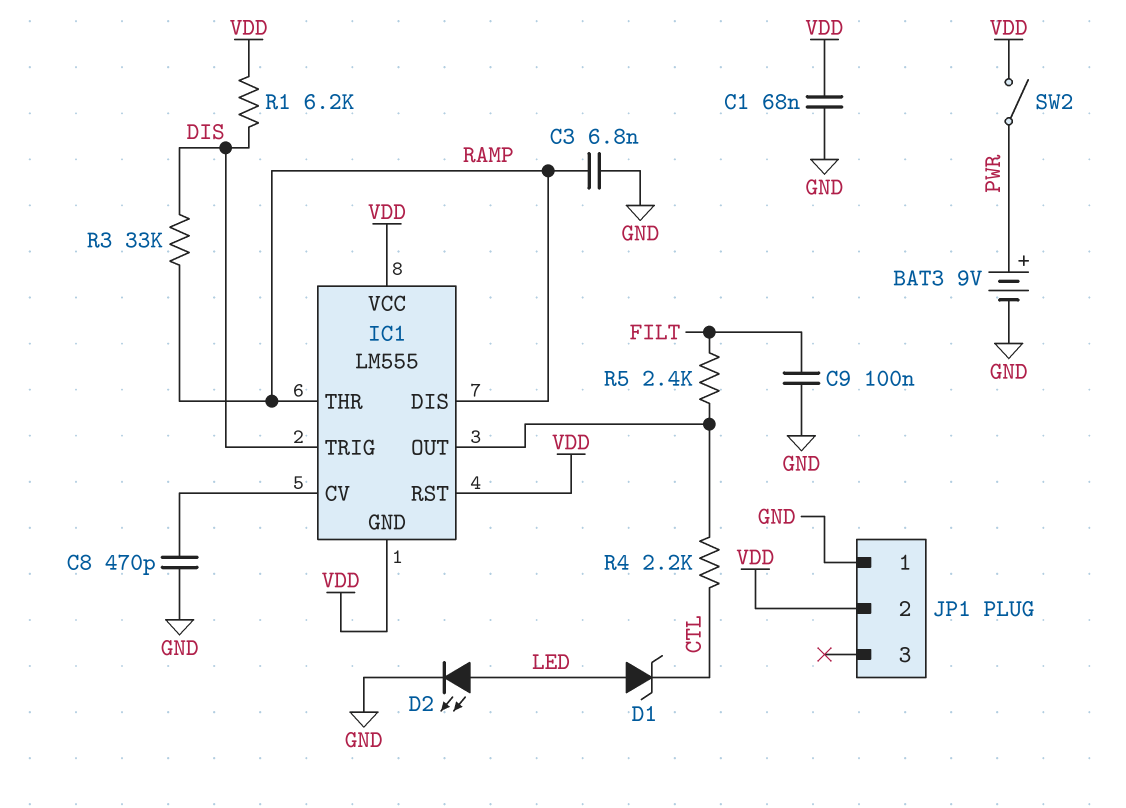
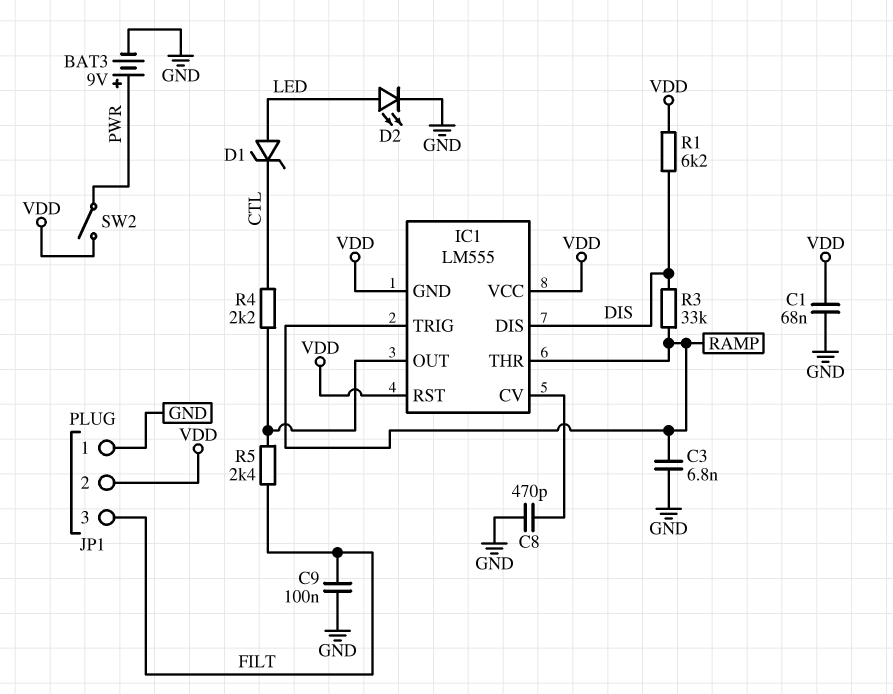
IC1 pin DIS: RAMP -> DIS
IC1 pin TRIG: DIS -> RAMP
JP1 pin 3: none -> FILT

